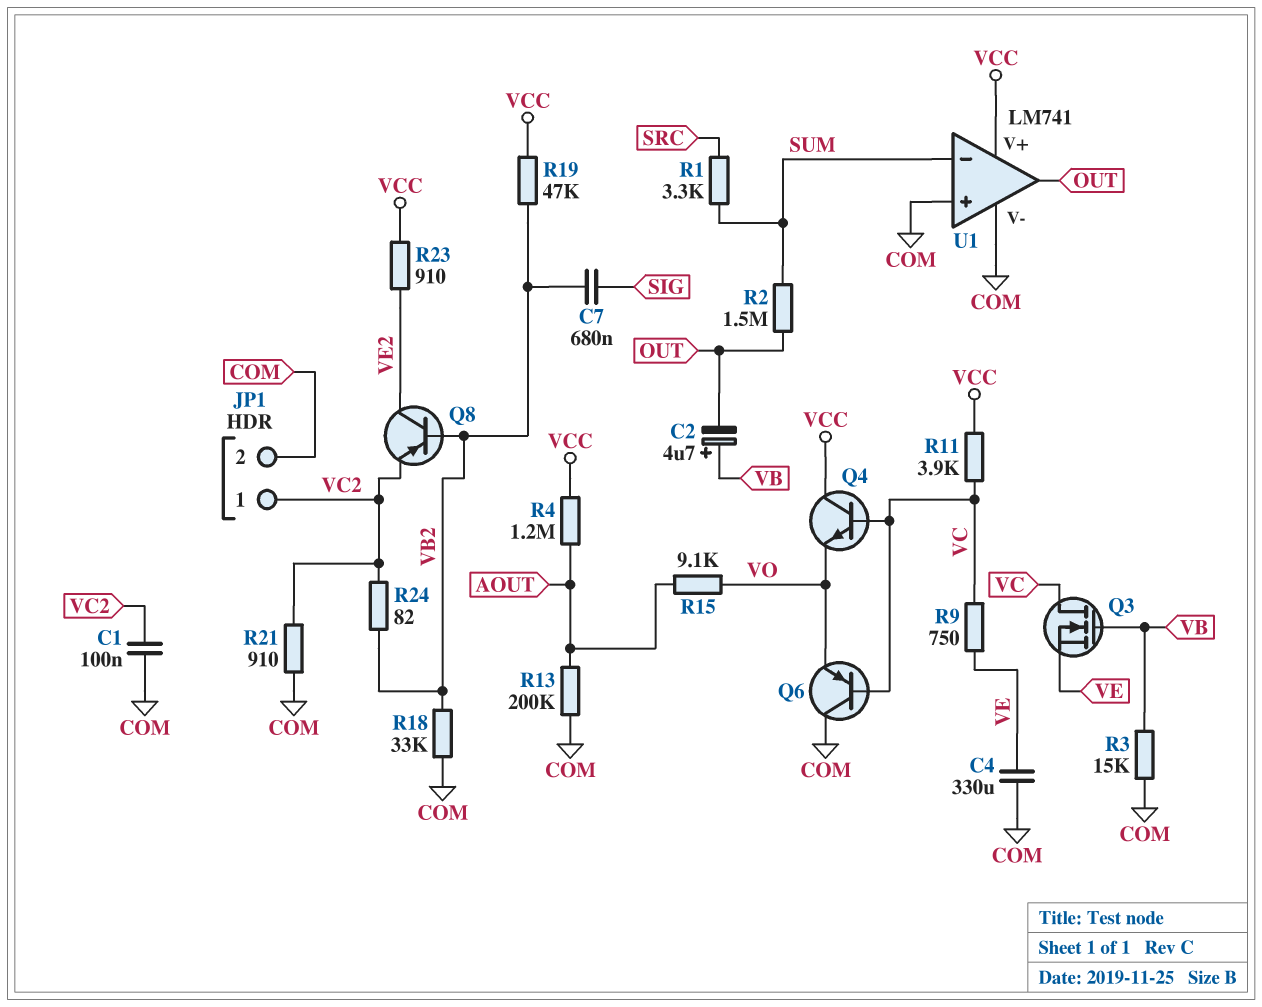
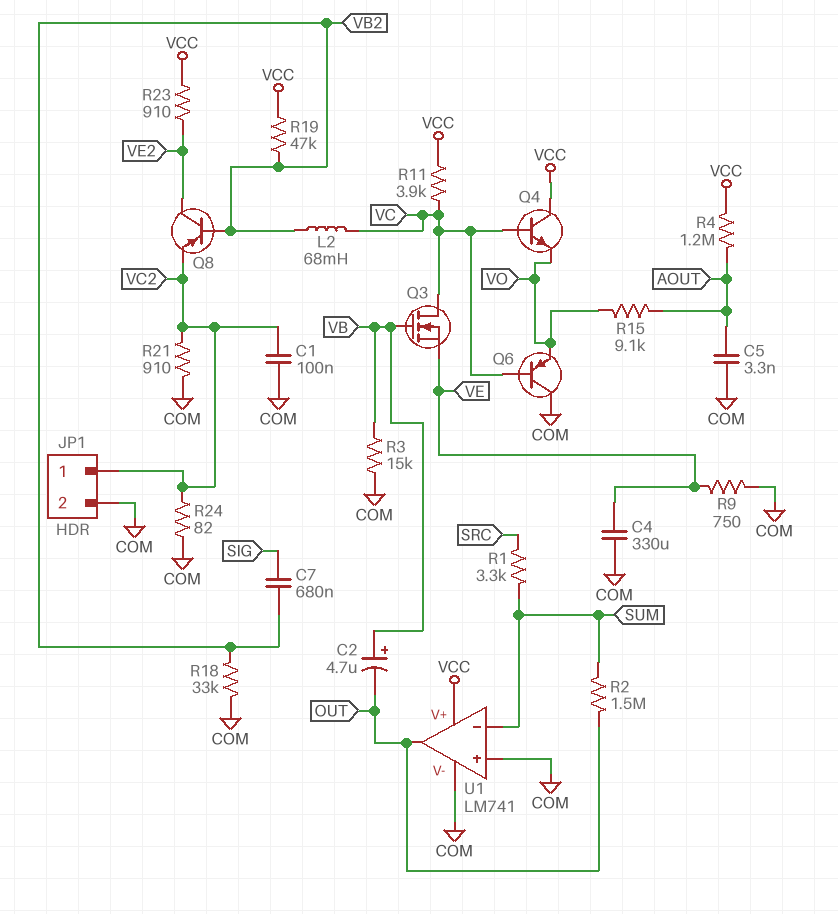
C5: none -> 3.3nF (AOUT, COM)
L2: none -> 68mH (VB2, VC)
R9: 750 (VC, VE) -> 750 (COM, VE)
R13: 200k (AOUT, COM) -> none
R24: 82 (VB2, VC2) -> 82 (COM, VC2)

